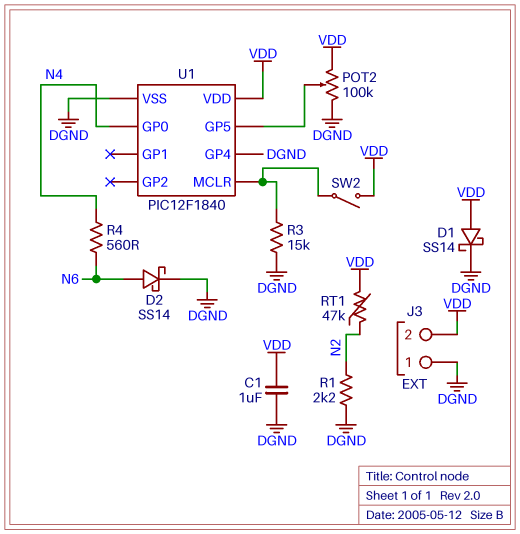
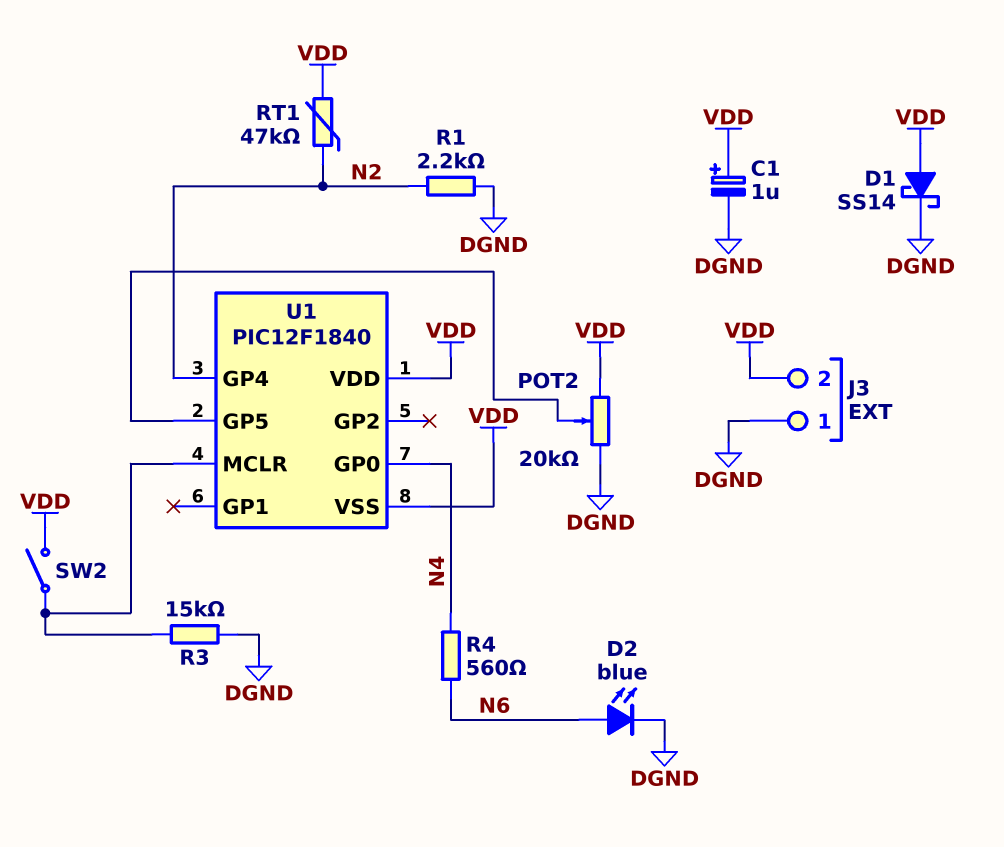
C1: 1uF (DGND, VDD) -> 1uF (plus VDD, minus DGND)
D2: schottky SS14 (A N6, K DGND) -> LED blue (A N6, K DGND)
POT2: 100k (DGND, VDD, wiper U1/GP5) -> 20k (DGND, VDD, wiper U1/GP5)
U1 pin GP4: DGND -> N2
U1 pin VSS: DGND -> VDD

